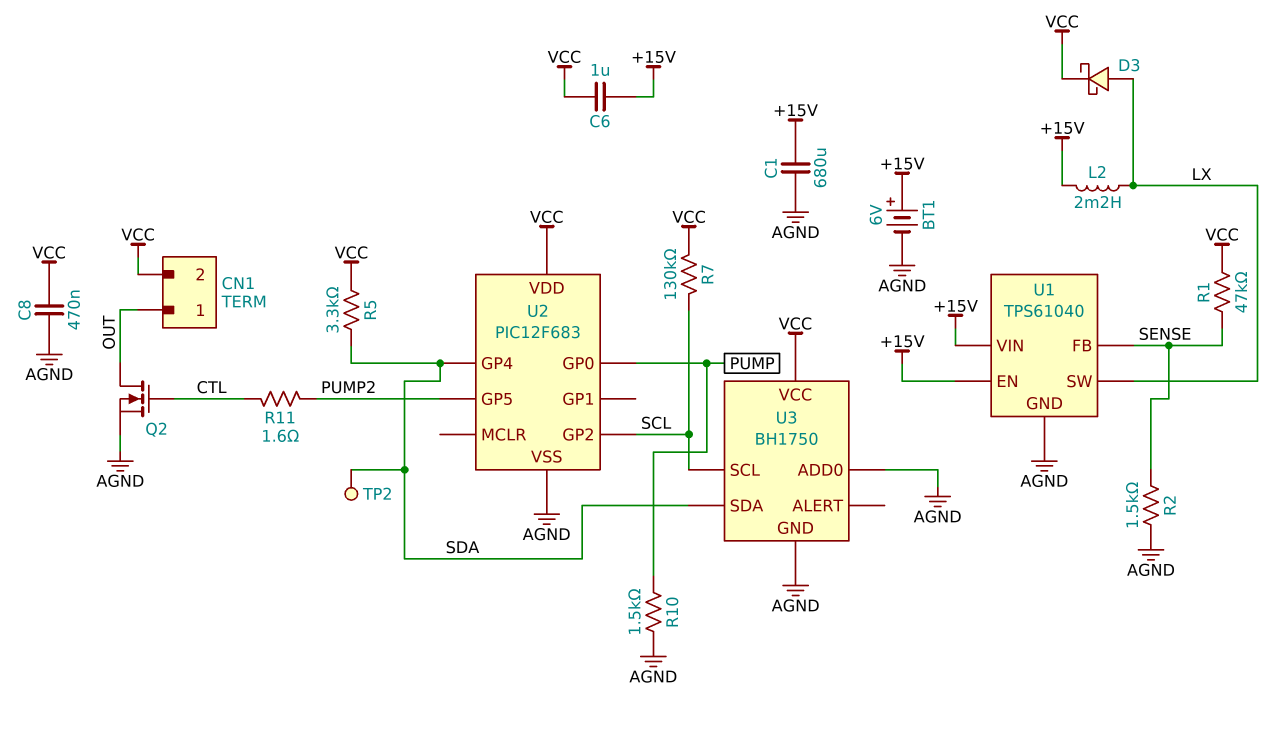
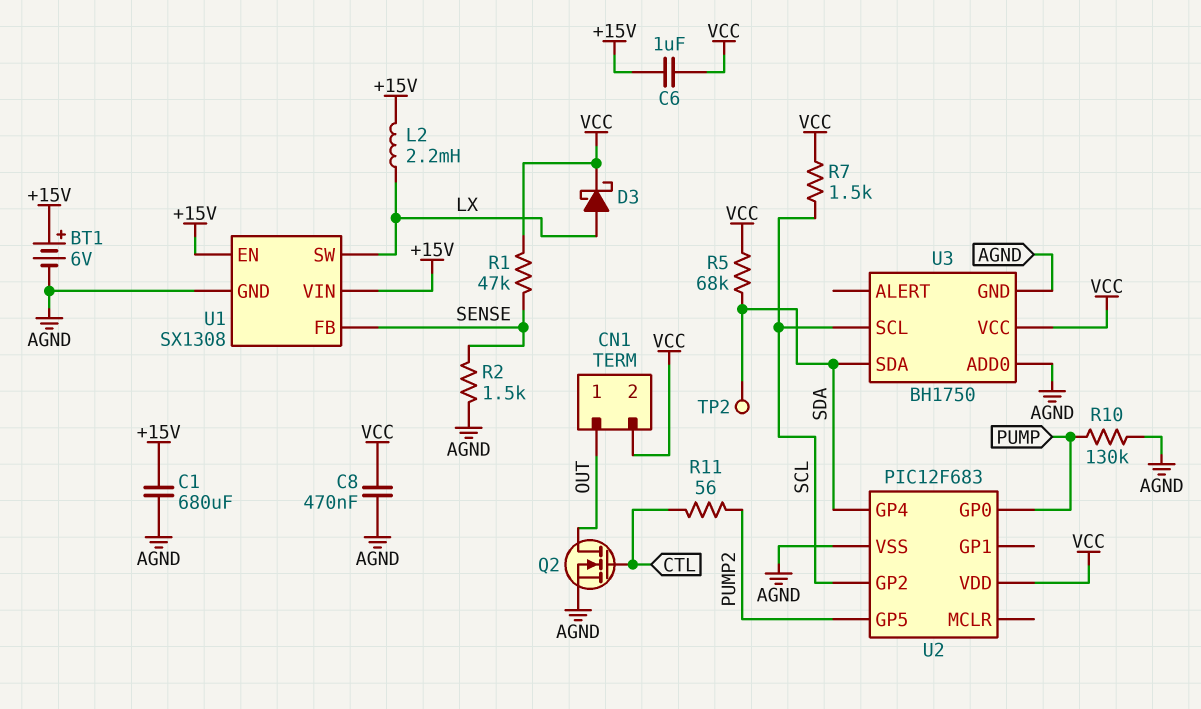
R5: 3.3k (SDA, VCC) -> 68k (SDA, VCC)
R7: 130k (SCL, VCC) -> 1.5k (SCL, VCC)
R10: 1.5k (AGND, PUMP) -> 130k (AGND, PUMP)
R11: 1.6 (CTL, PUMP2) -> 56 (CTL, PUMP2)
U1: TPS61040 -> SX1308

